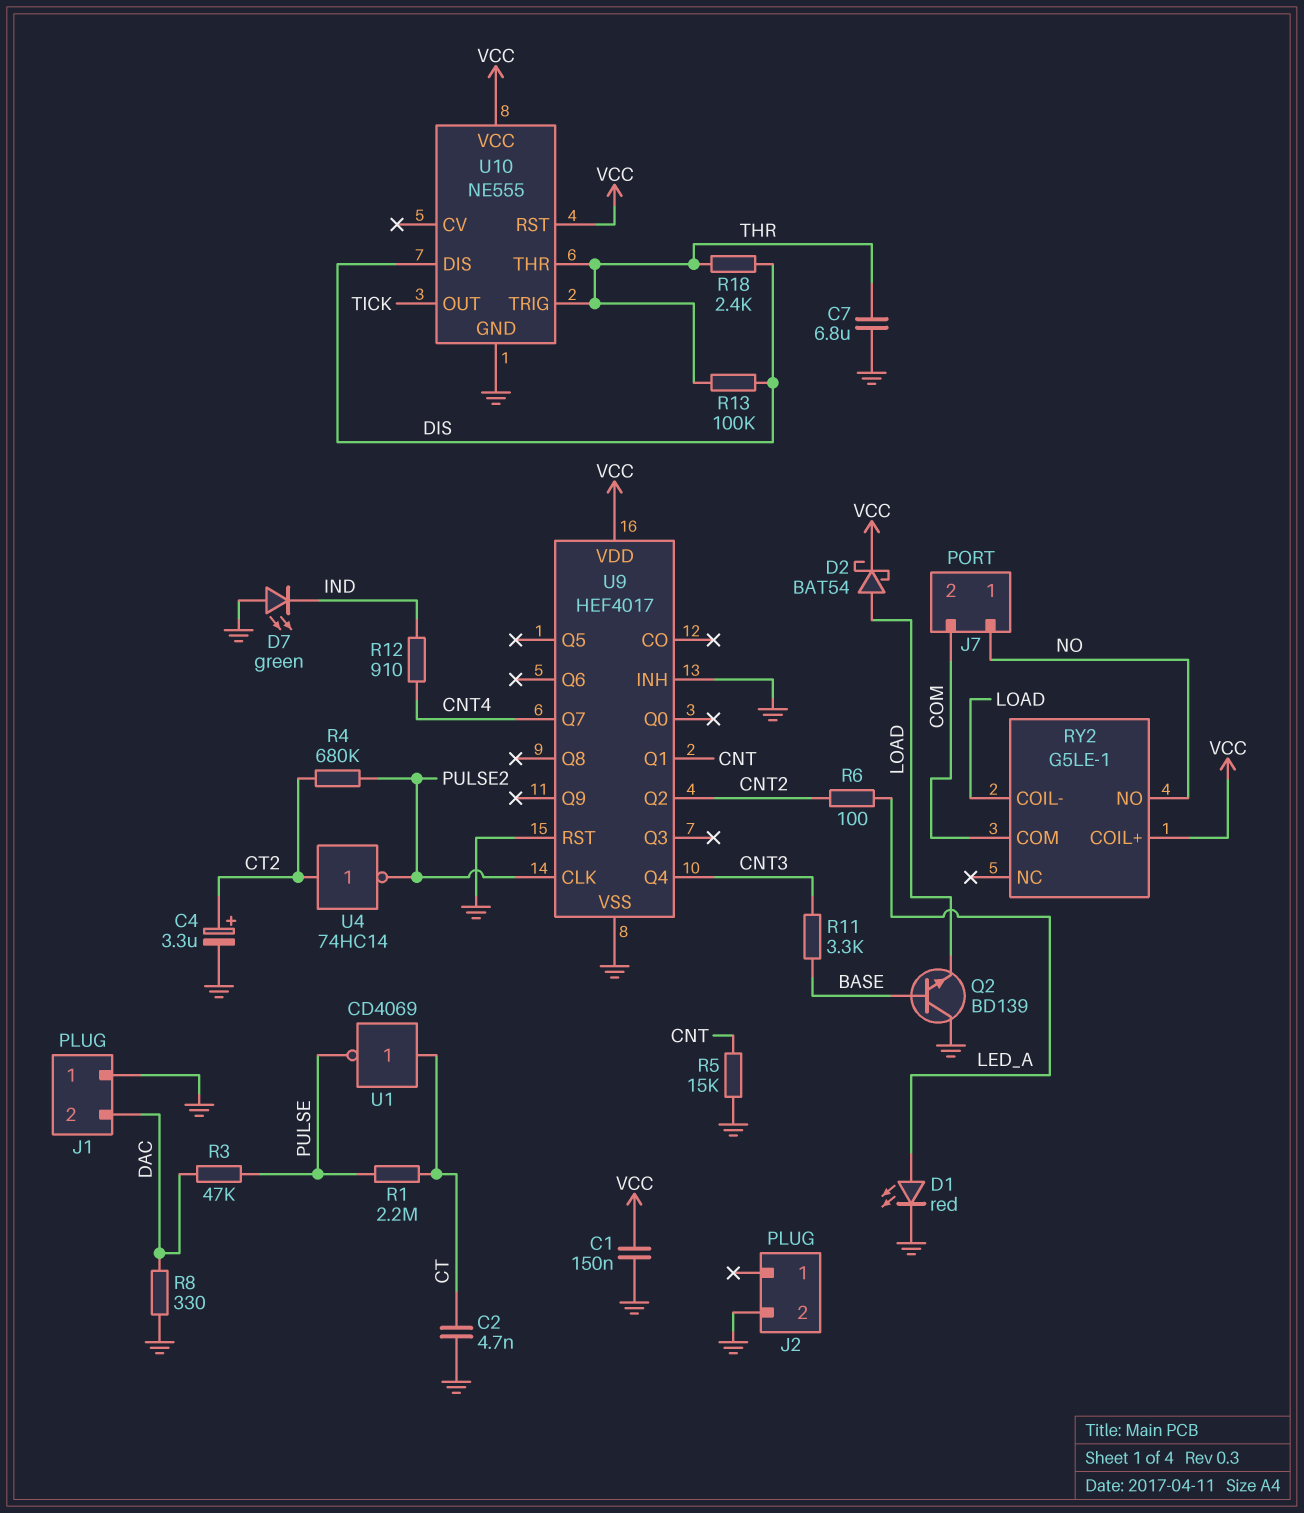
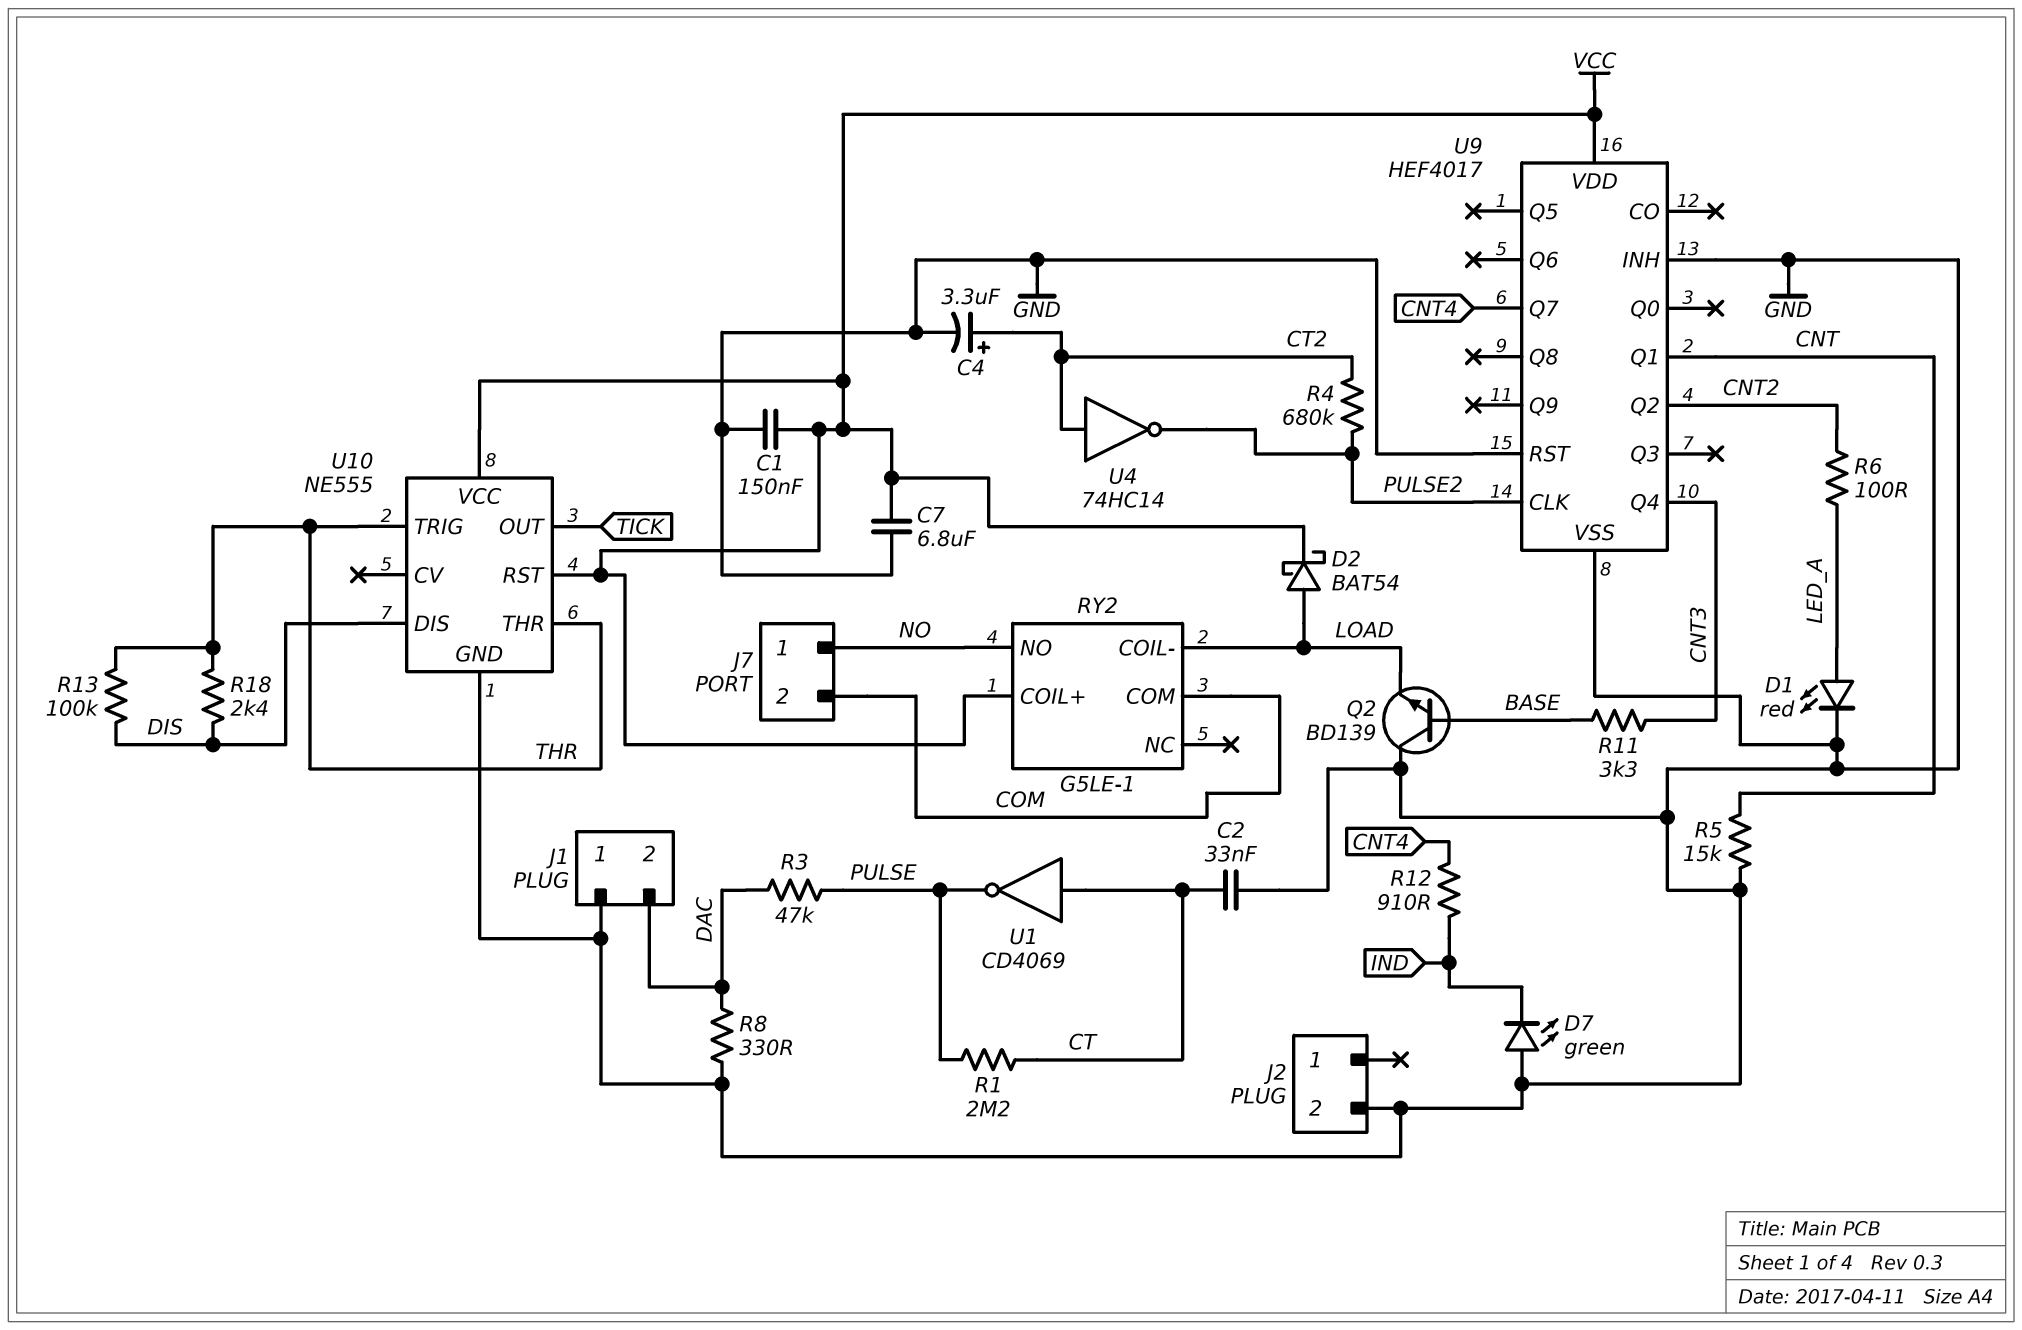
C2: 4.7nF (CT, GND) -> 33nF (CT, GND)
C7: 6.8uF (GND, THR) -> 6.8uF (GND, VCC)

